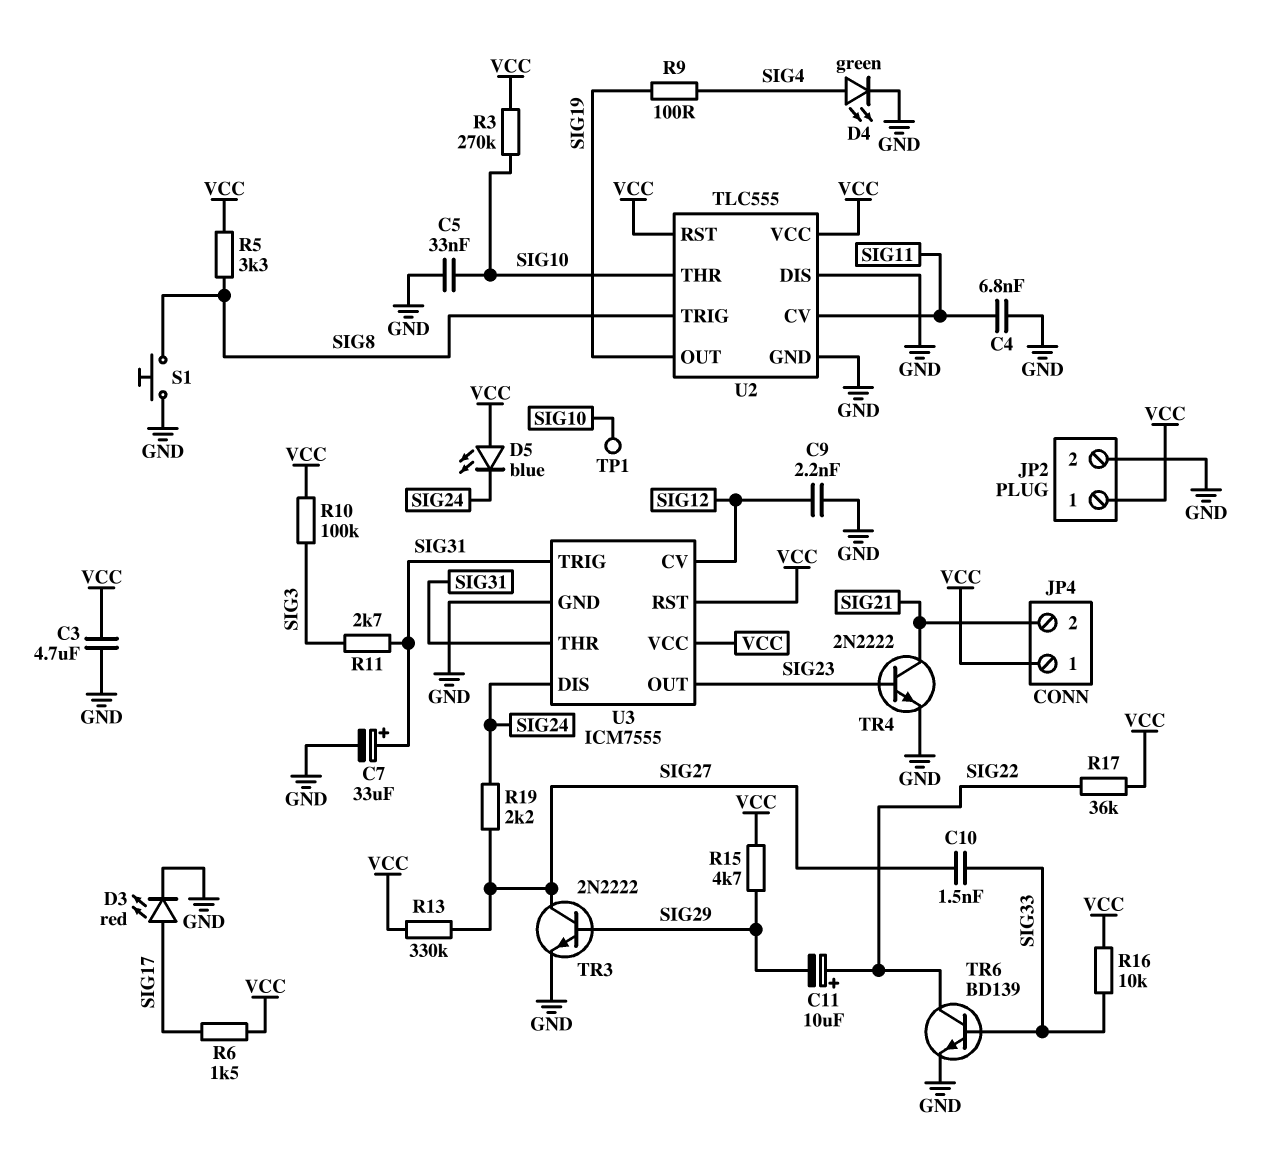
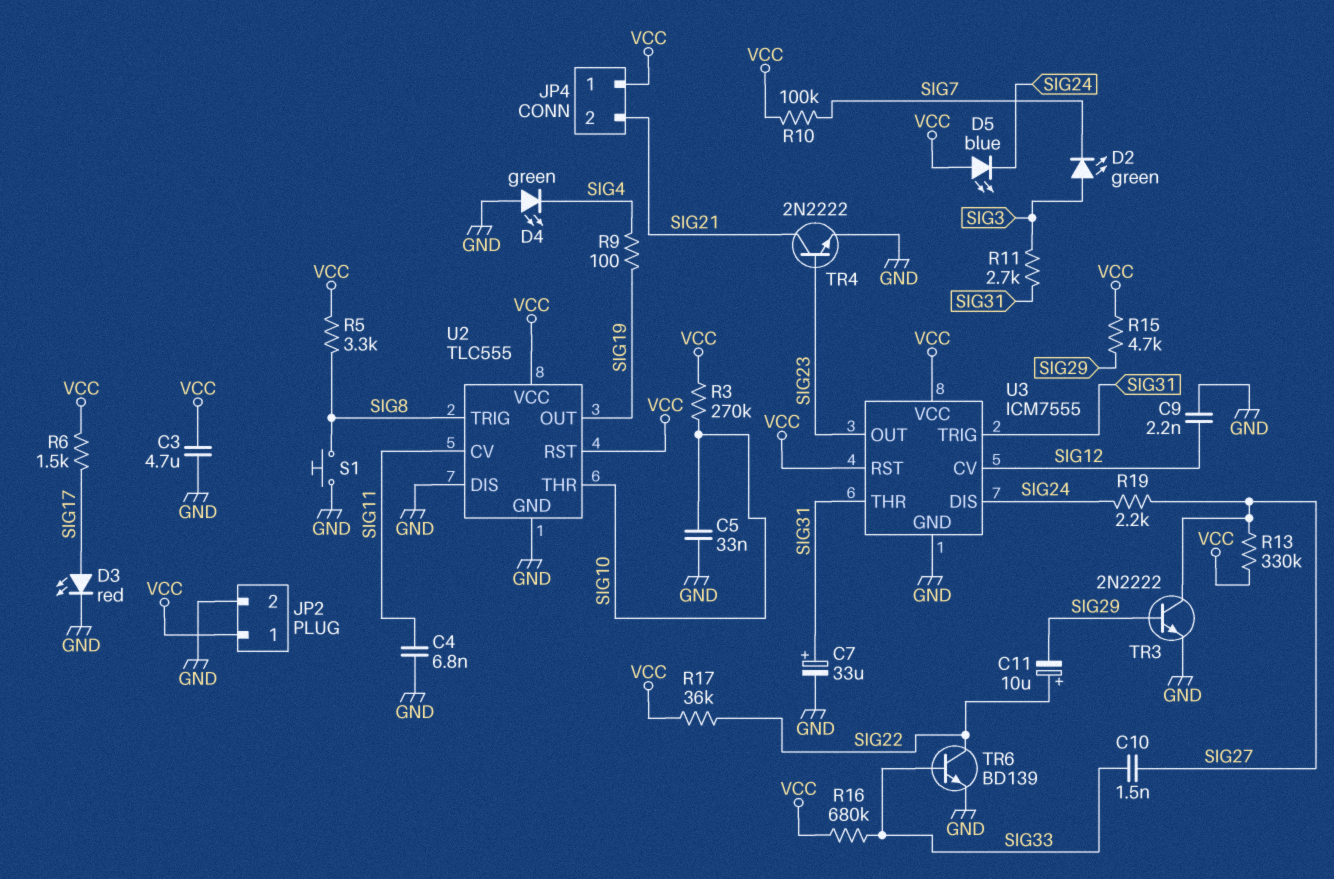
D2: none -> LED green (A SIG3, K SIG7)
D4: LED green (A SIG4, K GND) -> LED green (A GND, K SIG4)
R10: 100k (SIG3, VCC) -> 100k (SIG7, VCC)
R16: 10k (SIG33, VCC) -> 680k (SIG33, VCC)
TP1: test point (SIG10) -> none

